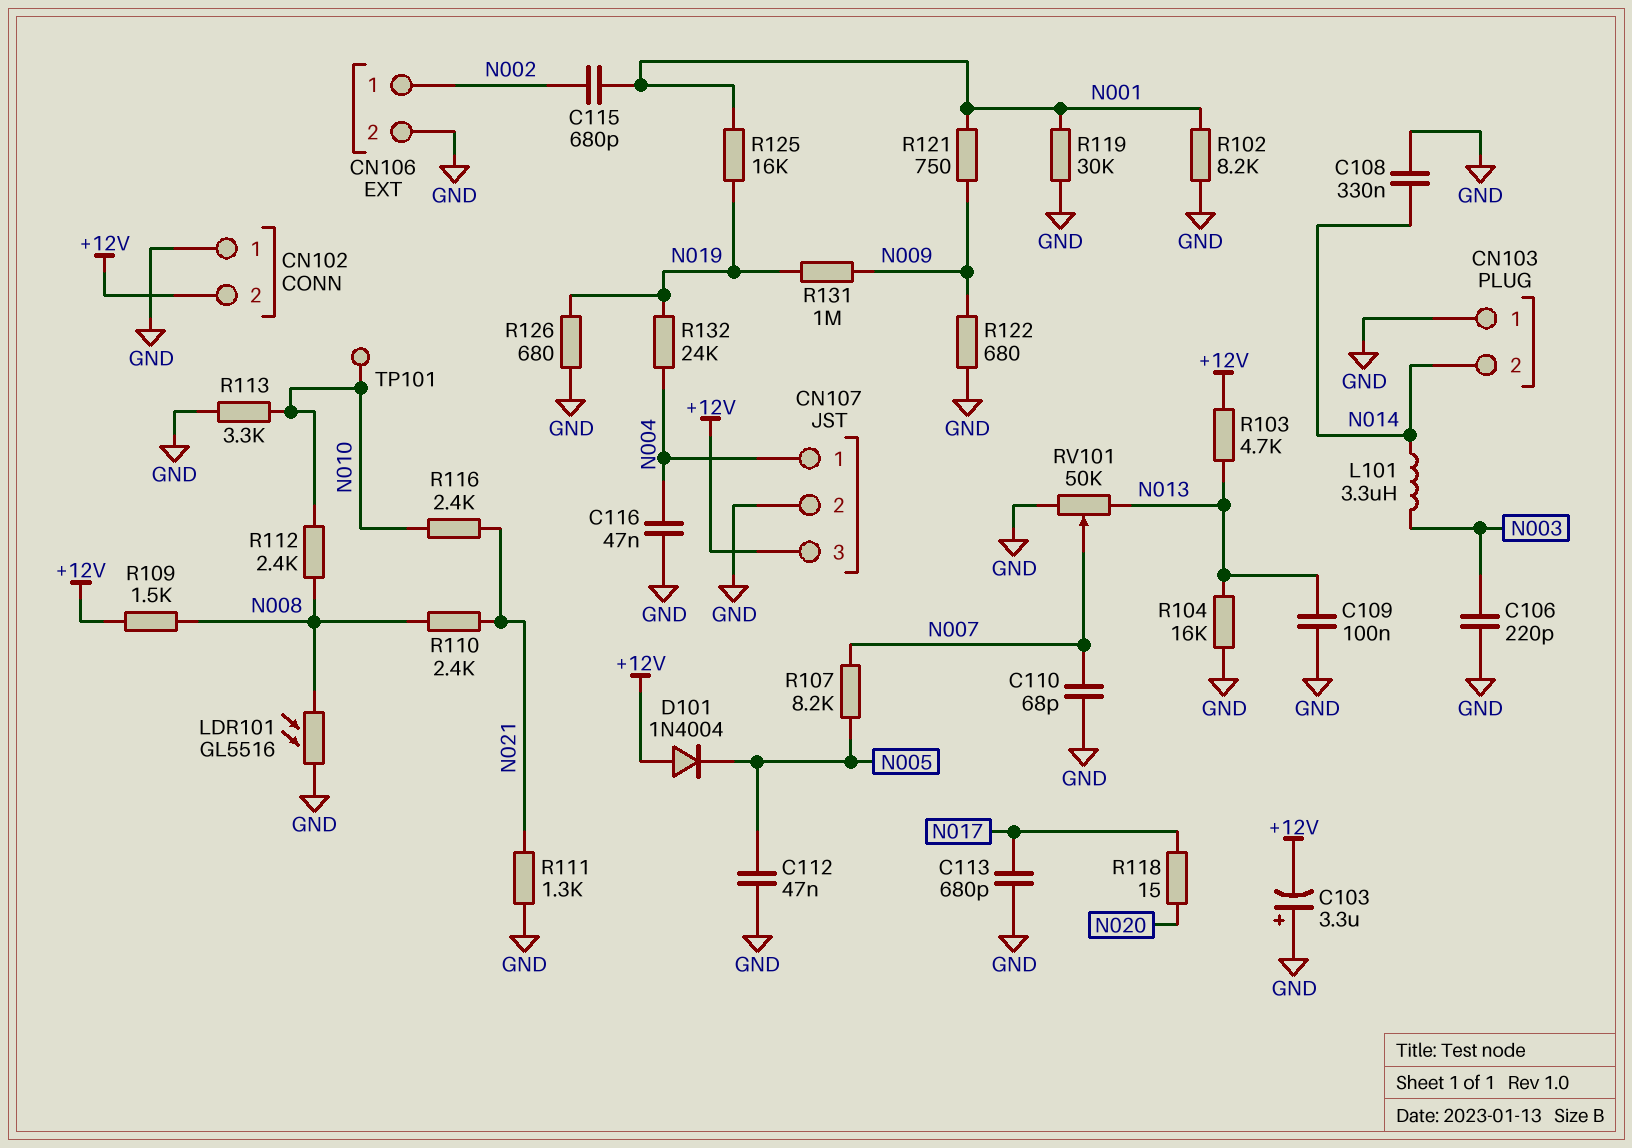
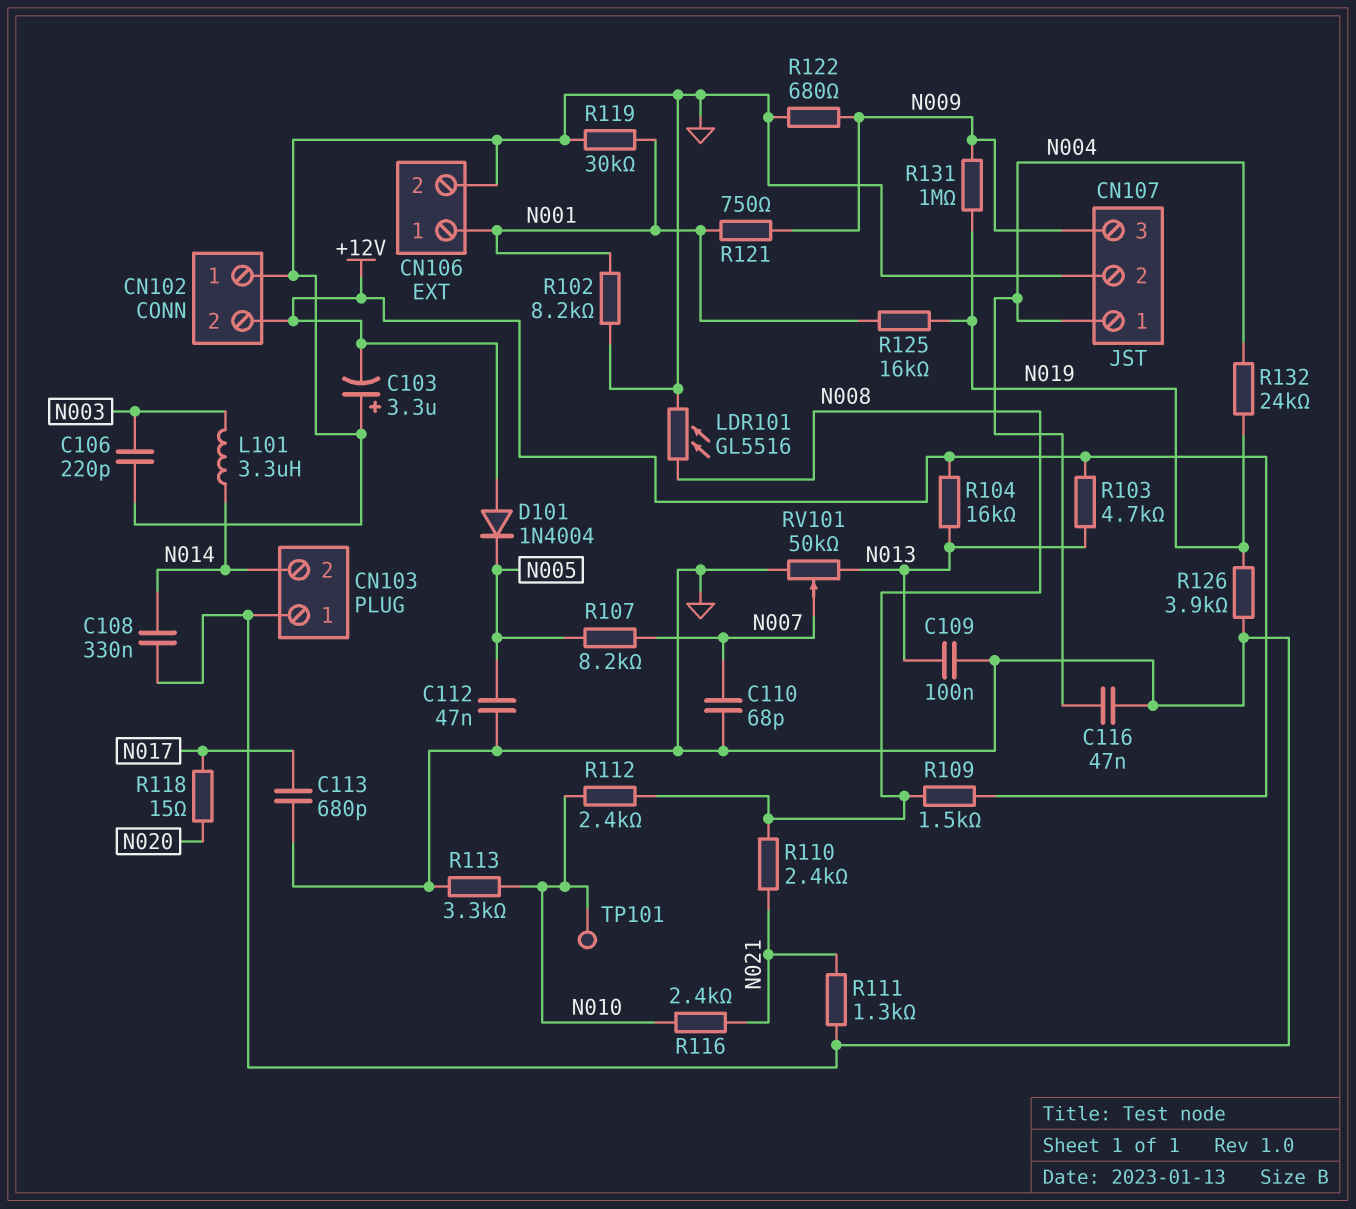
C115: 680pF (N001, N002) -> none
CN106 pin 1: N002 -> N001
CN107 pin 3: +12V -> N009
R104: 16k (GND, N013) -> 16k (+12V, N013)
R126: 680 (GND, N019) -> 3.9k (GND, N019)

